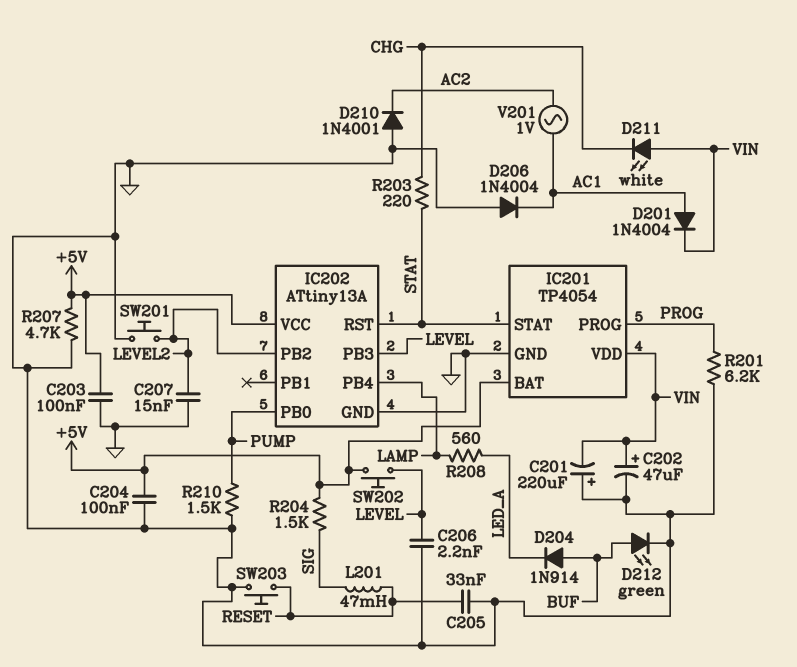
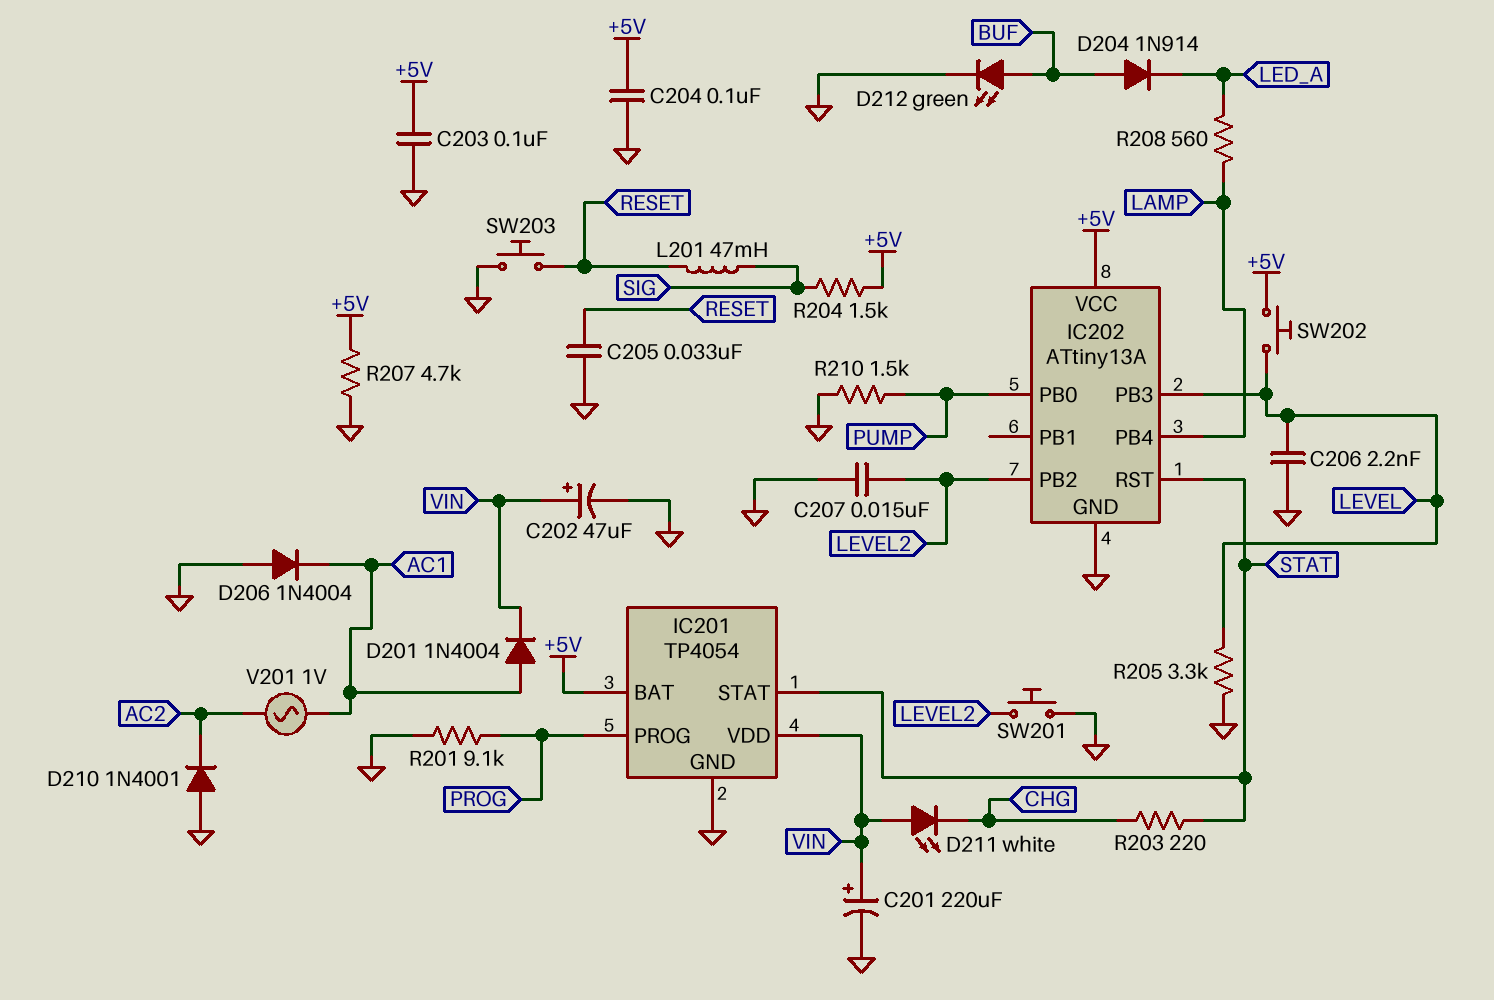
C201: 220uF (plus GND, minus VIN) -> 220uF (plus VIN, minus GND)
R201: 6.2k (GND, PROG) -> 9.1k (GND, PROG)
R205: none -> 3.3k (GND, LEVEL)

